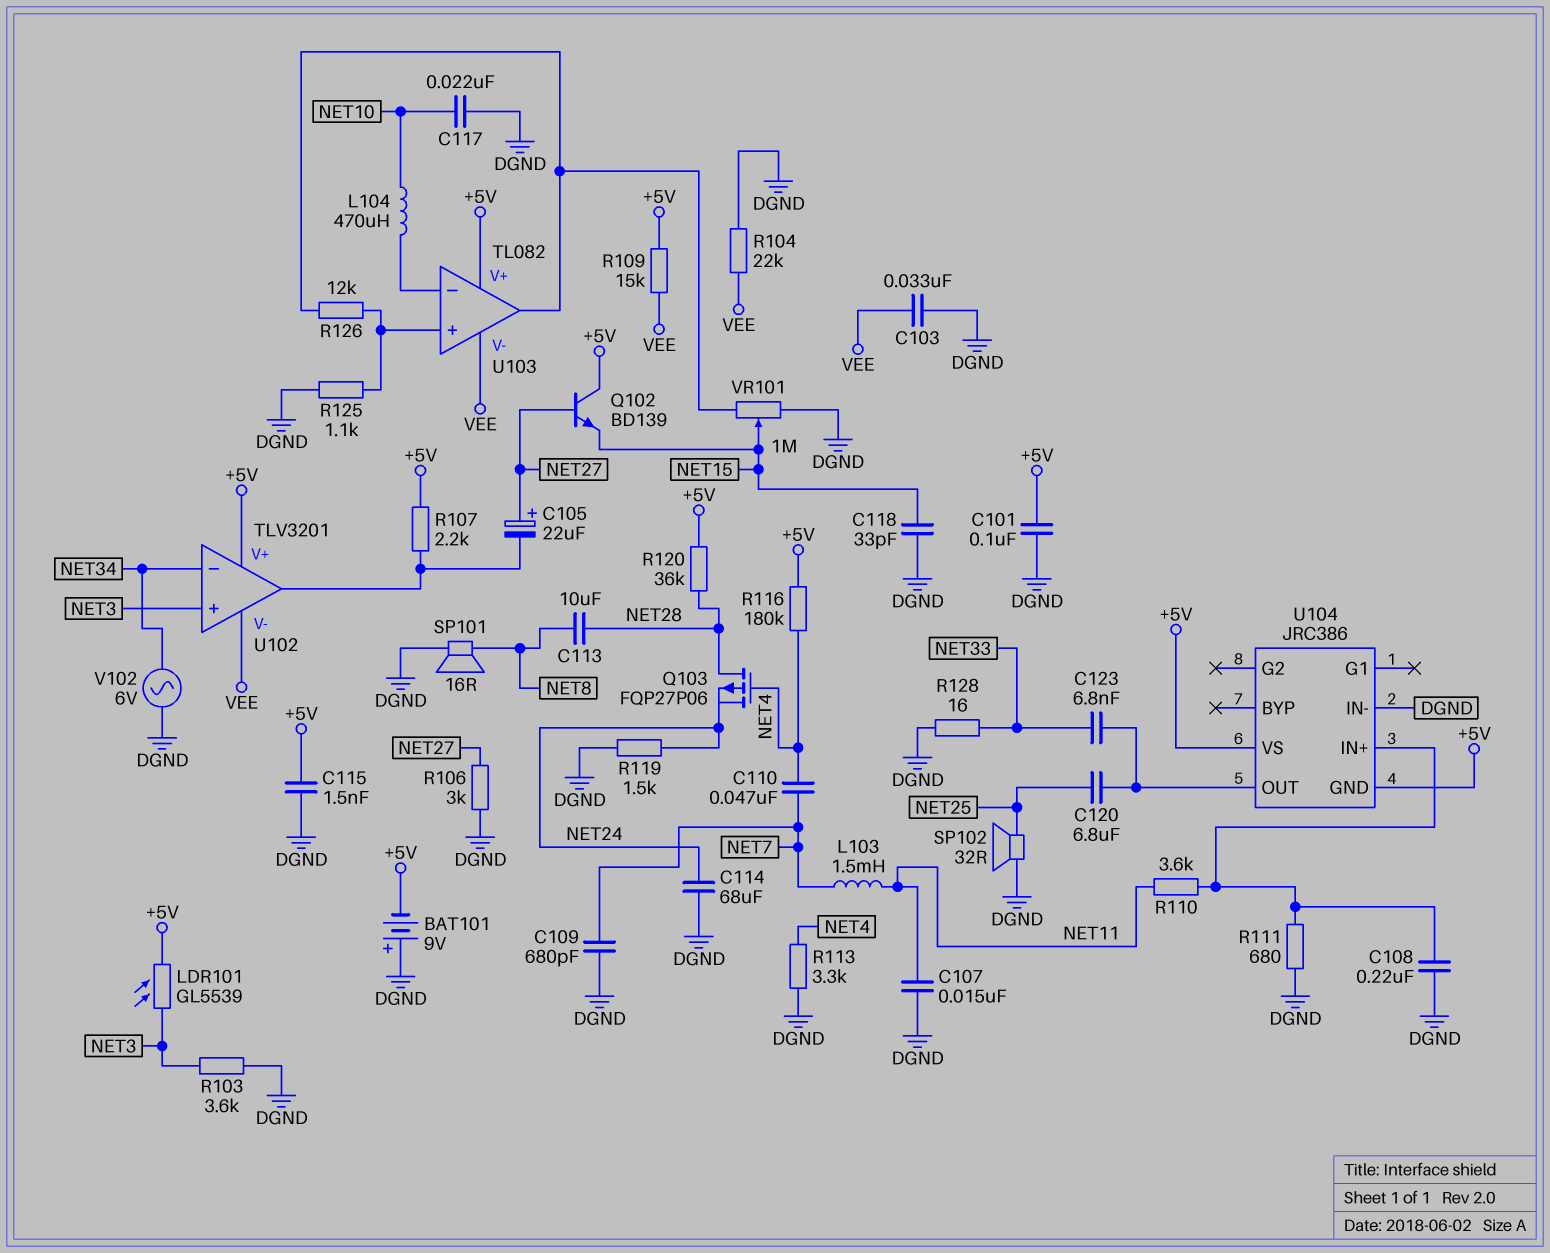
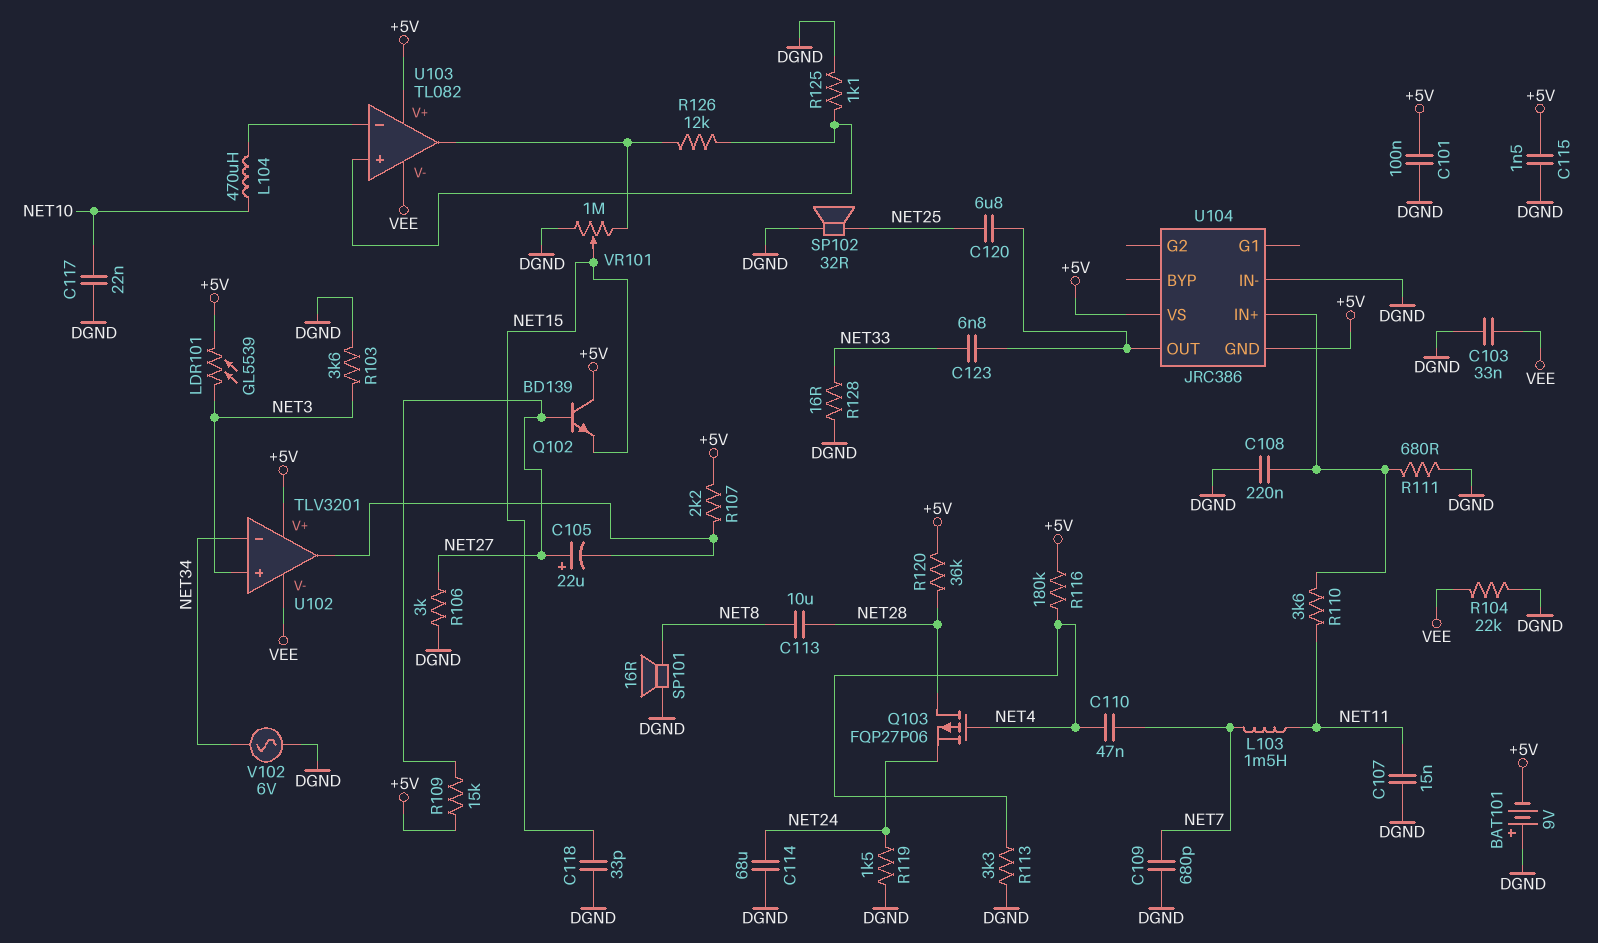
R109: 15k (+5V, VEE) -> 15k (+5V, NET27)

